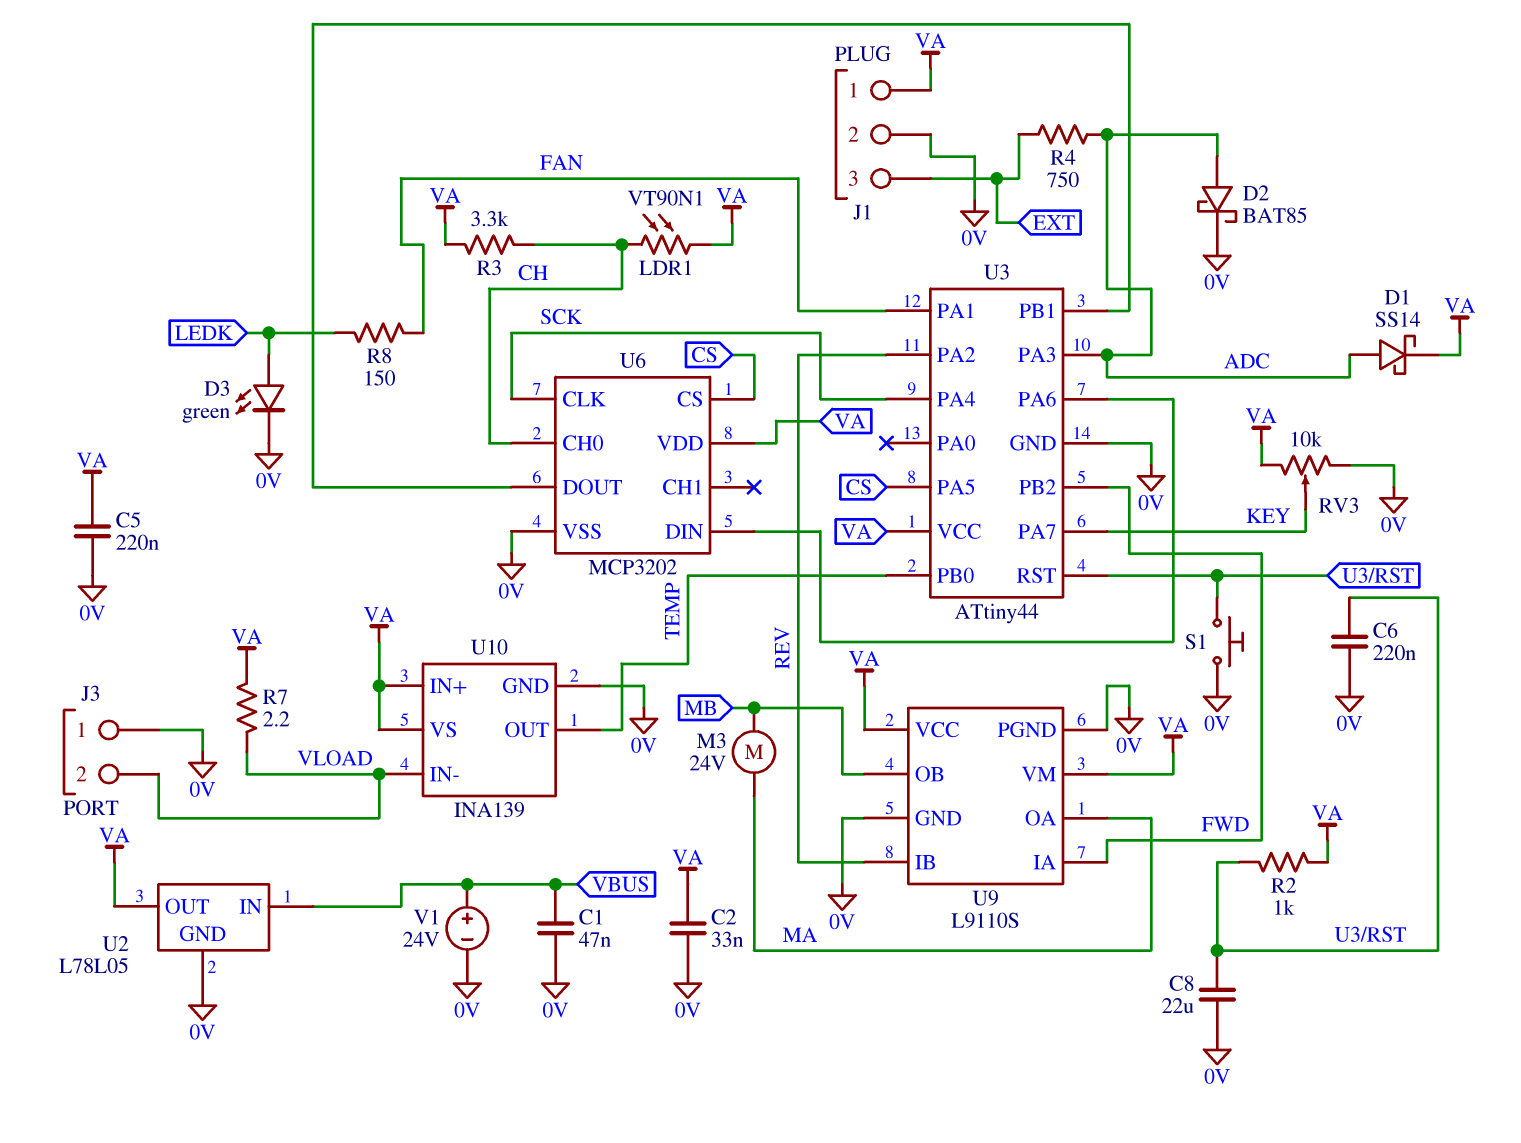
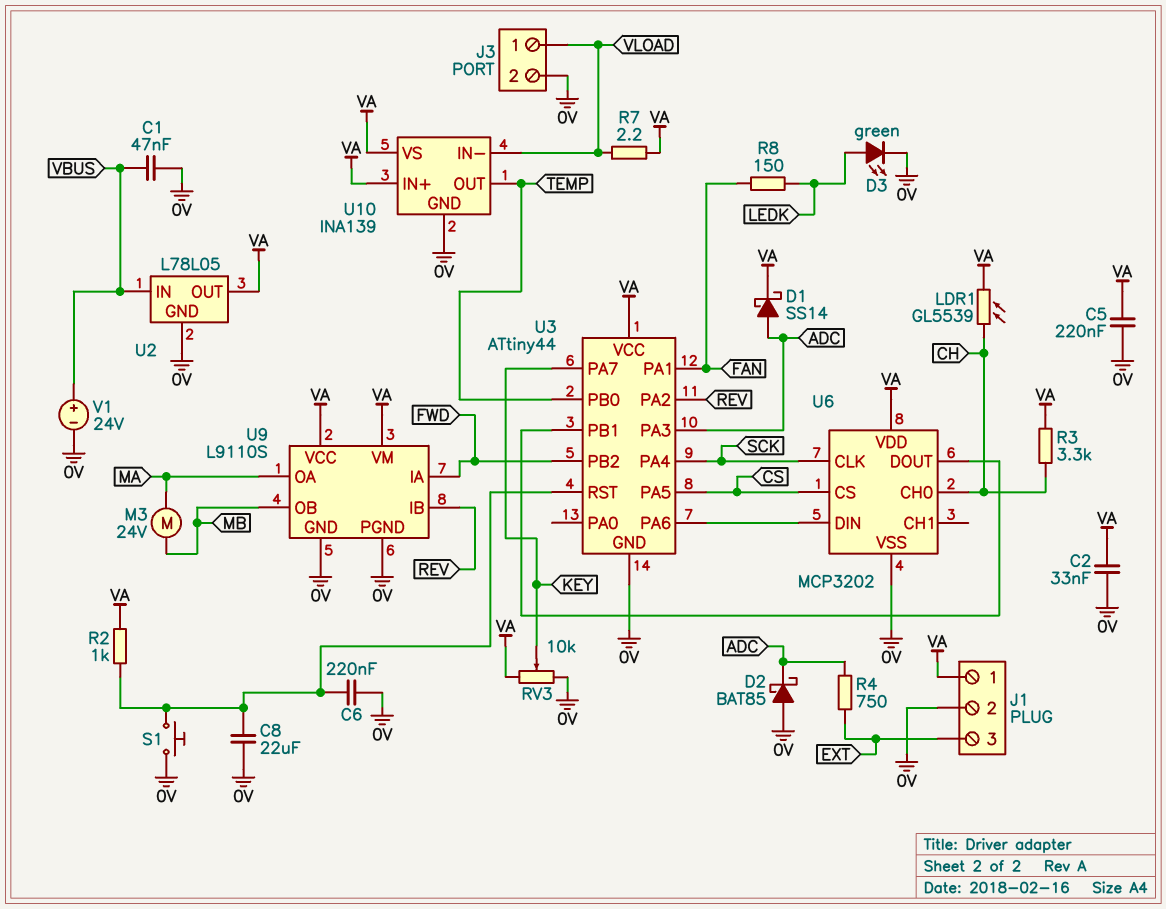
D2: schottky BAT85 (A ADC, K 0V) -> schottky BAT85 (A 0V, K ADC)
J3 pin 1: 0V -> VLOAD
J3 pin 2: VLOAD -> 0V
LDR1: VT90N1 (CH, VA) -> GL5539 (CH, VA)

